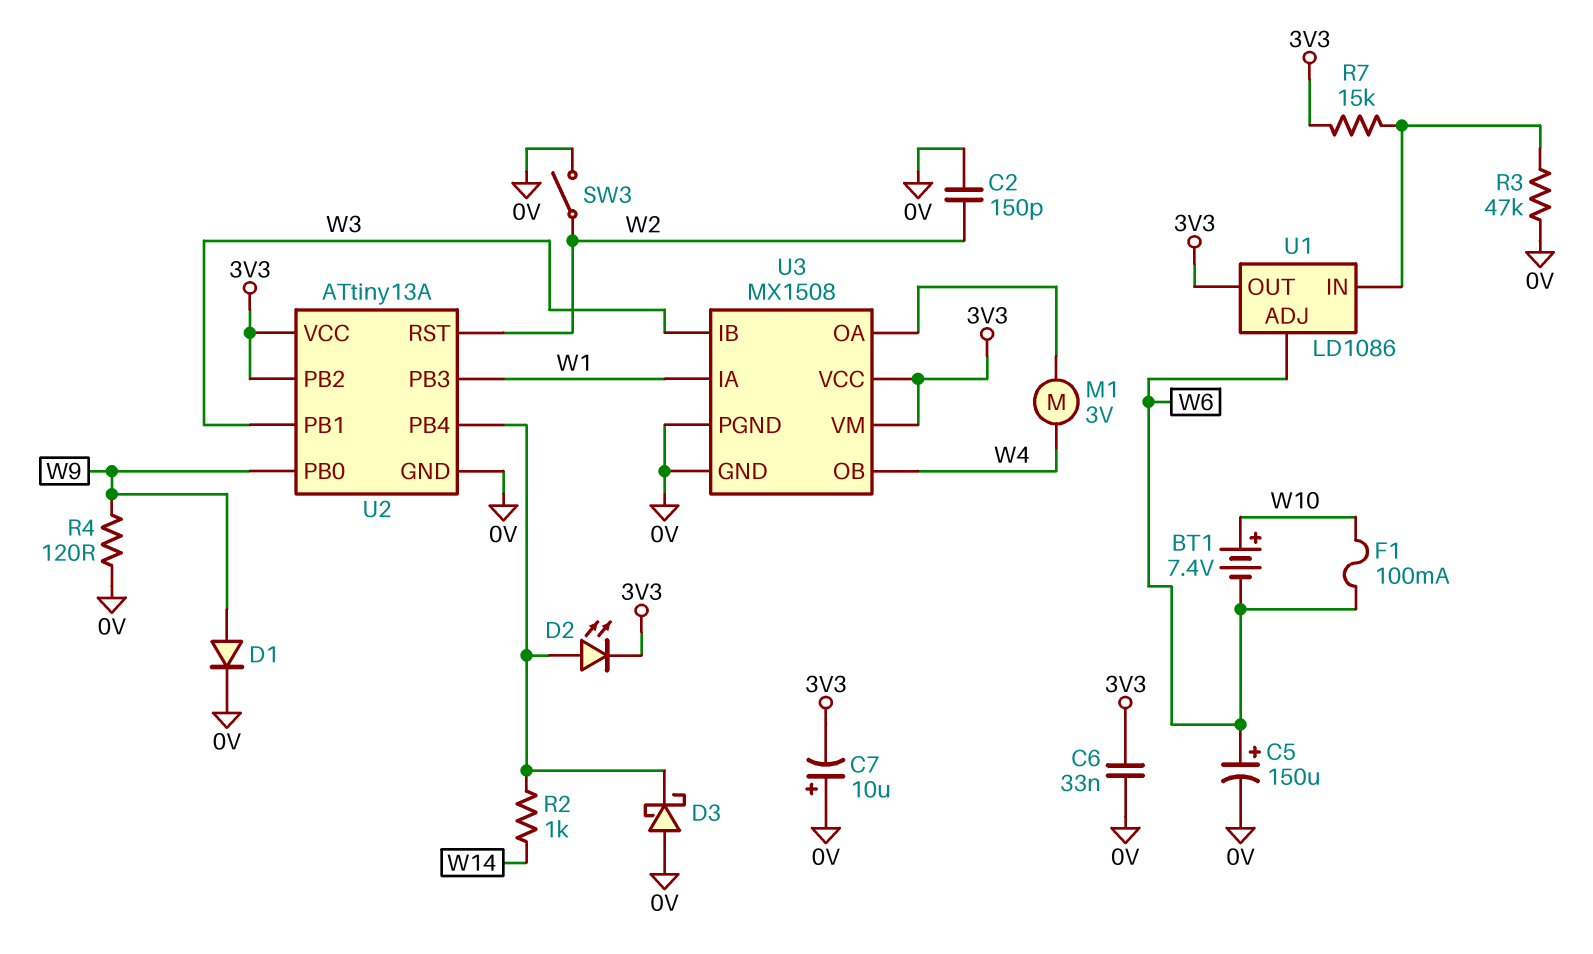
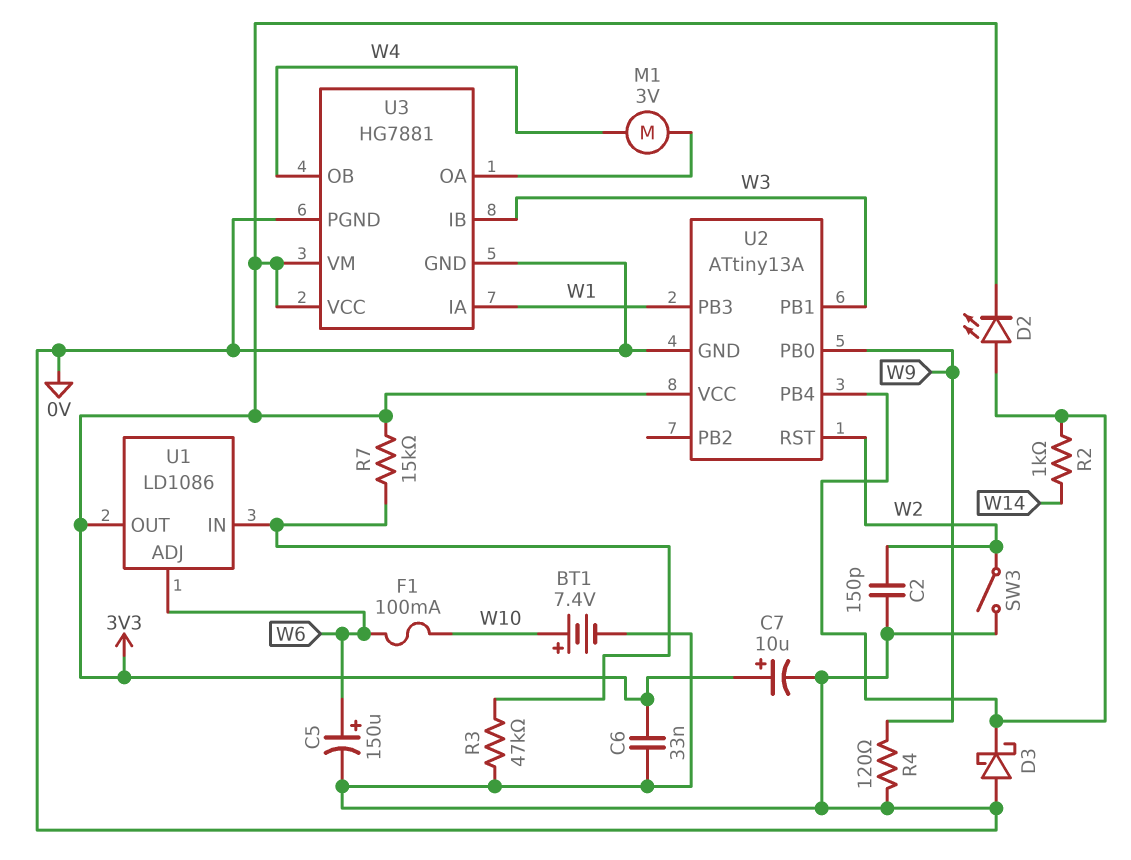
BT1: 7.4V (plus W10, minus W6) -> 7.4V (plus W10, minus 0V)
C7: 10uF (plus 0V, minus 3V3) -> 10uF (plus 3V3, minus 0V)
D1: diode (A W9, K 0V) -> none
U2 pin PB2: 3V3 -> none
U3: MX1508 -> HG7881

